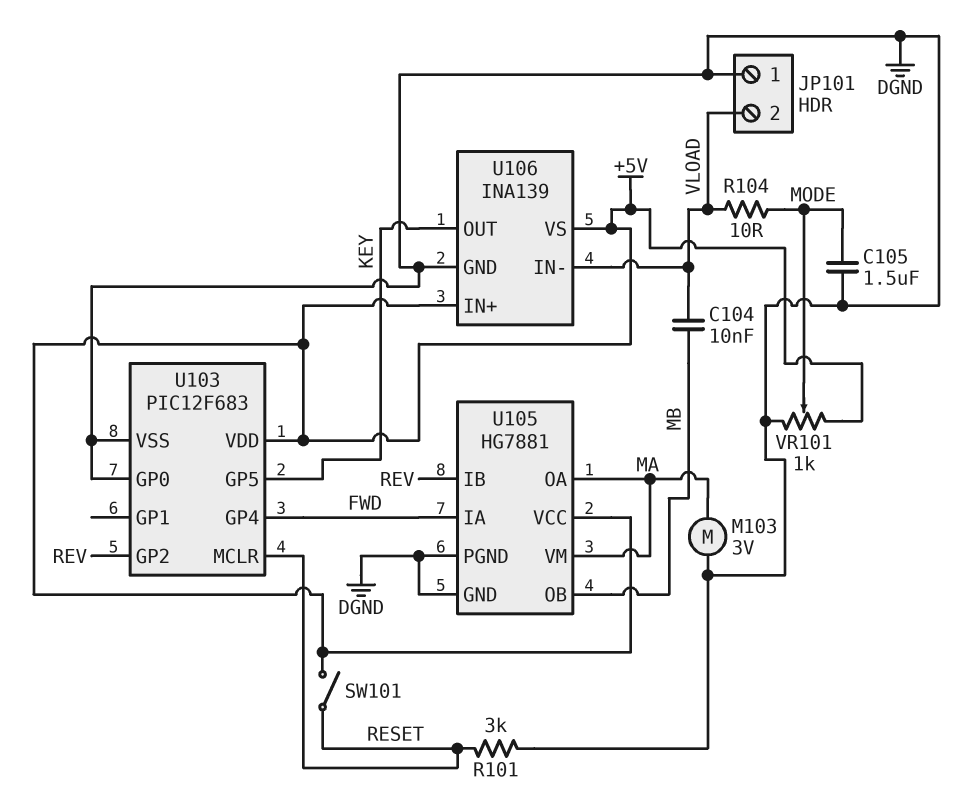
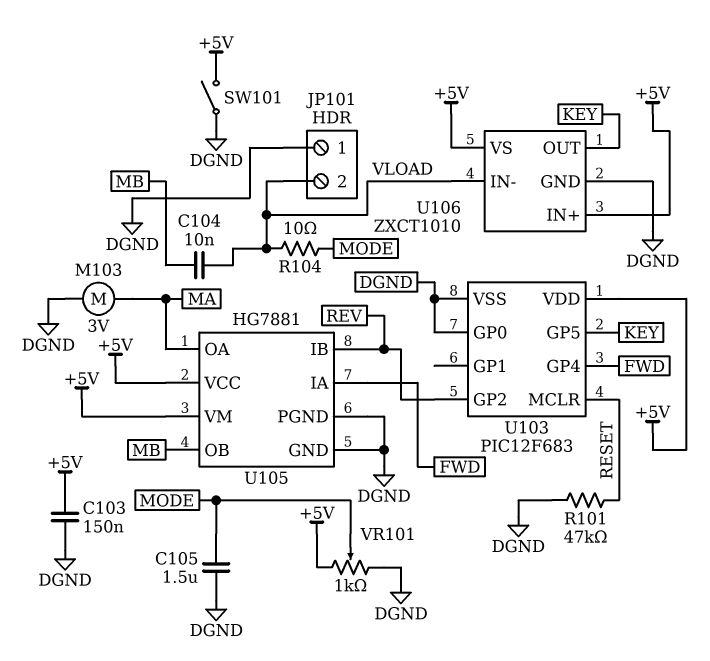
C103: none -> 150nF (+5V, DGND)
R101: 3k (DGND, RESET) -> 47k (DGND, RESET)
SW101: switch (+5V, RESET) -> switch (+5V, DGND)
U105 pin VM: MA -> +5V
U106: INA139 -> ZXCT1010

